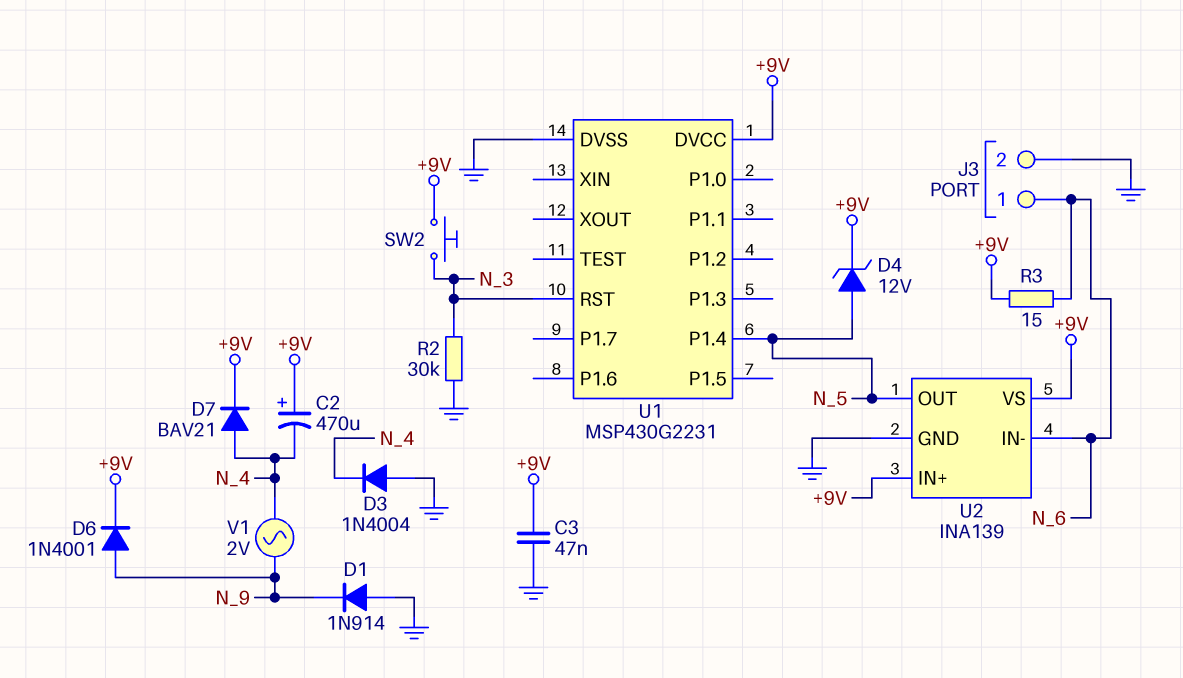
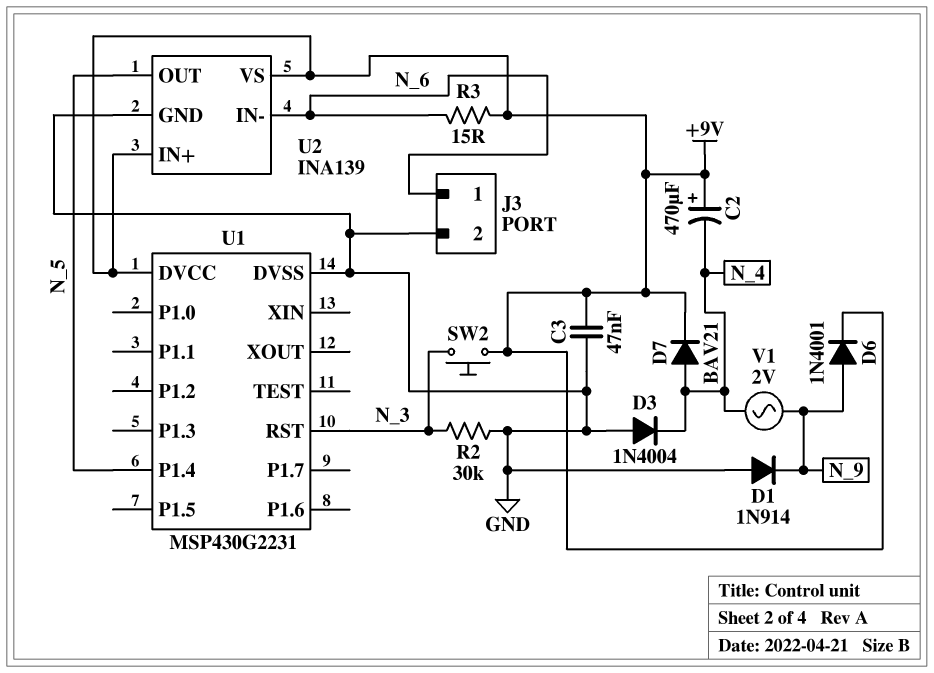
D4: zener 12V (A N_5, K +9V) -> none

